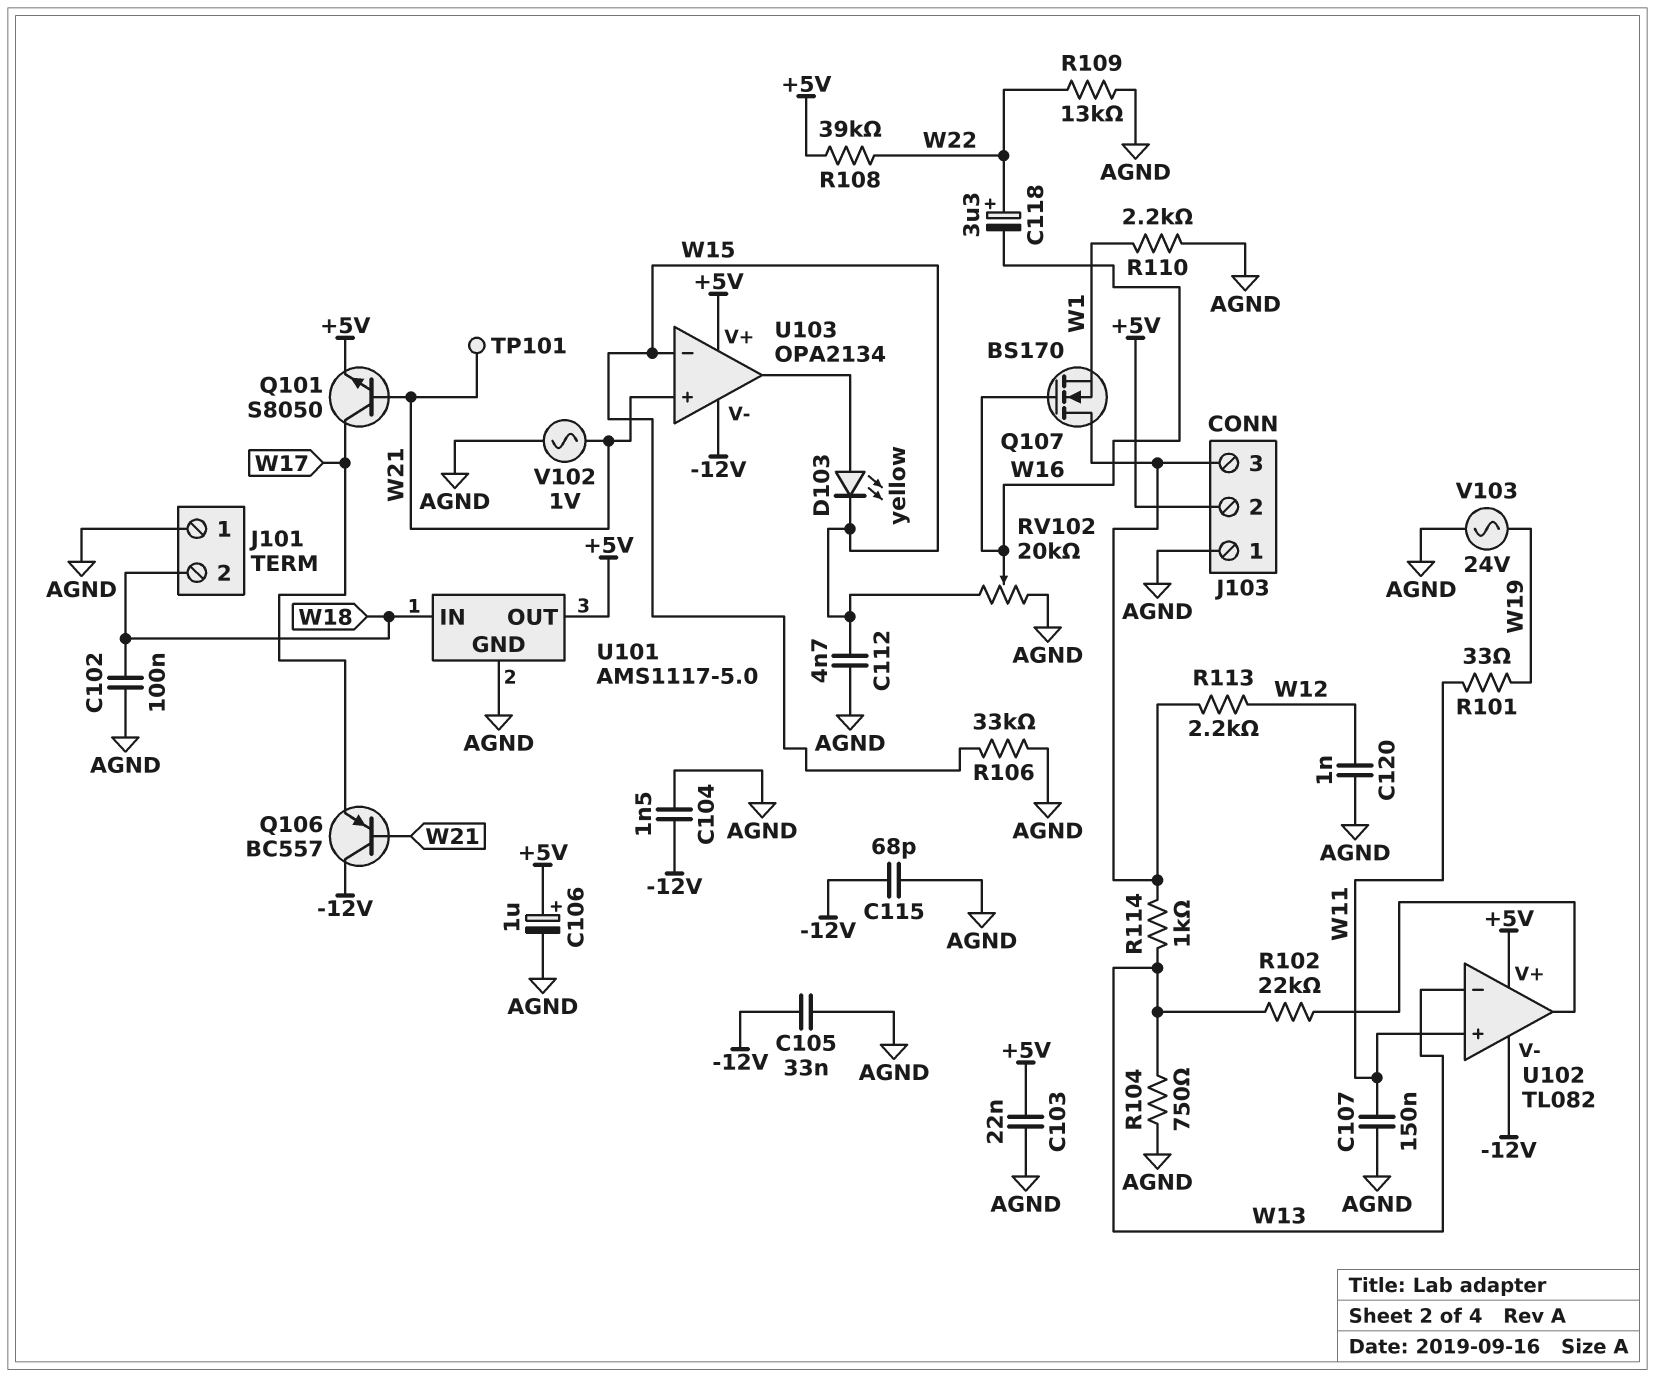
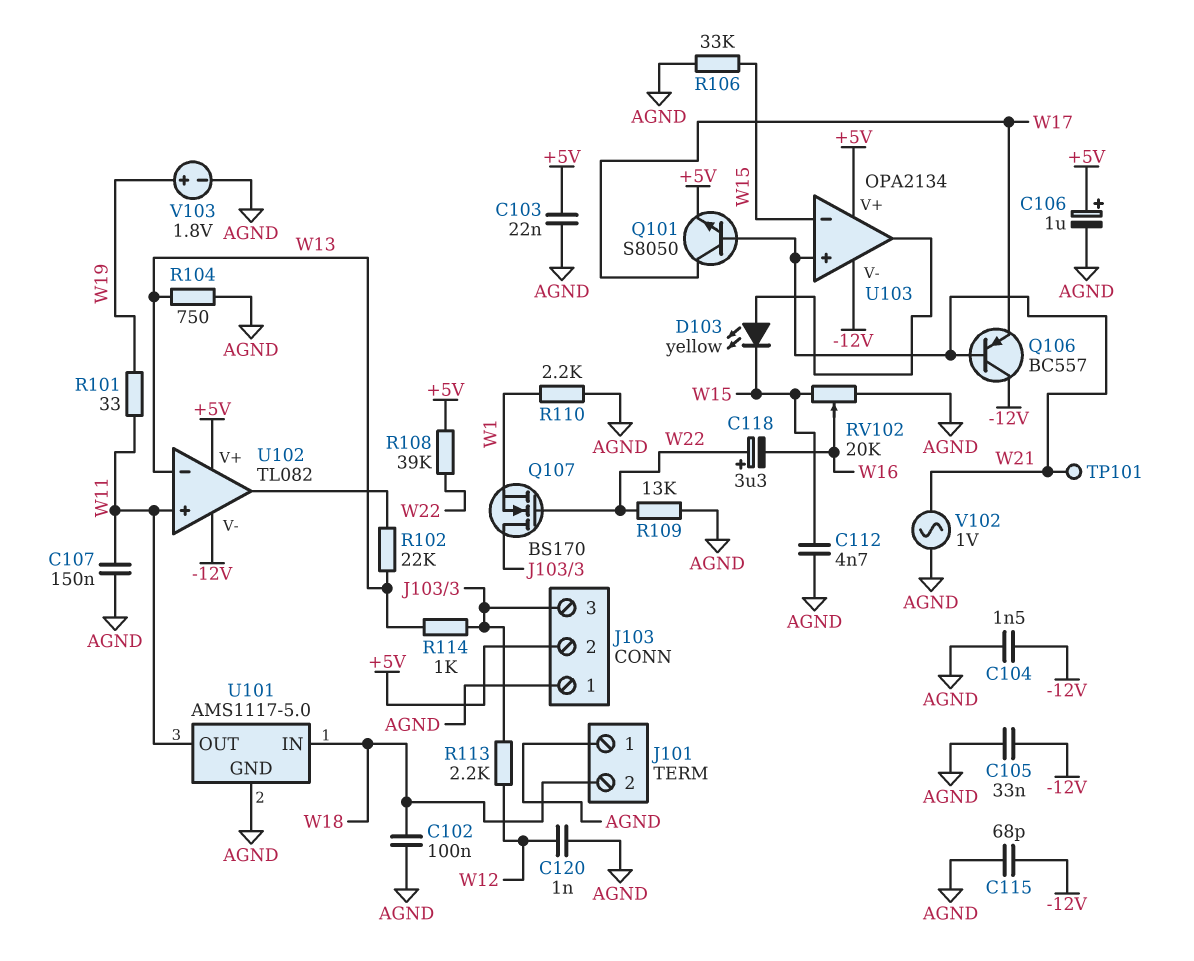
Q107: NMOS BS170 (G W16, D J103/3, S W1) -> NMOS BS170 (G W22, D J103/3, S W1)
U101 pin OUT: +5V -> W11
V103: AC 24V (AGND, W19) -> 1.8V (plus W19, minus AGND)

